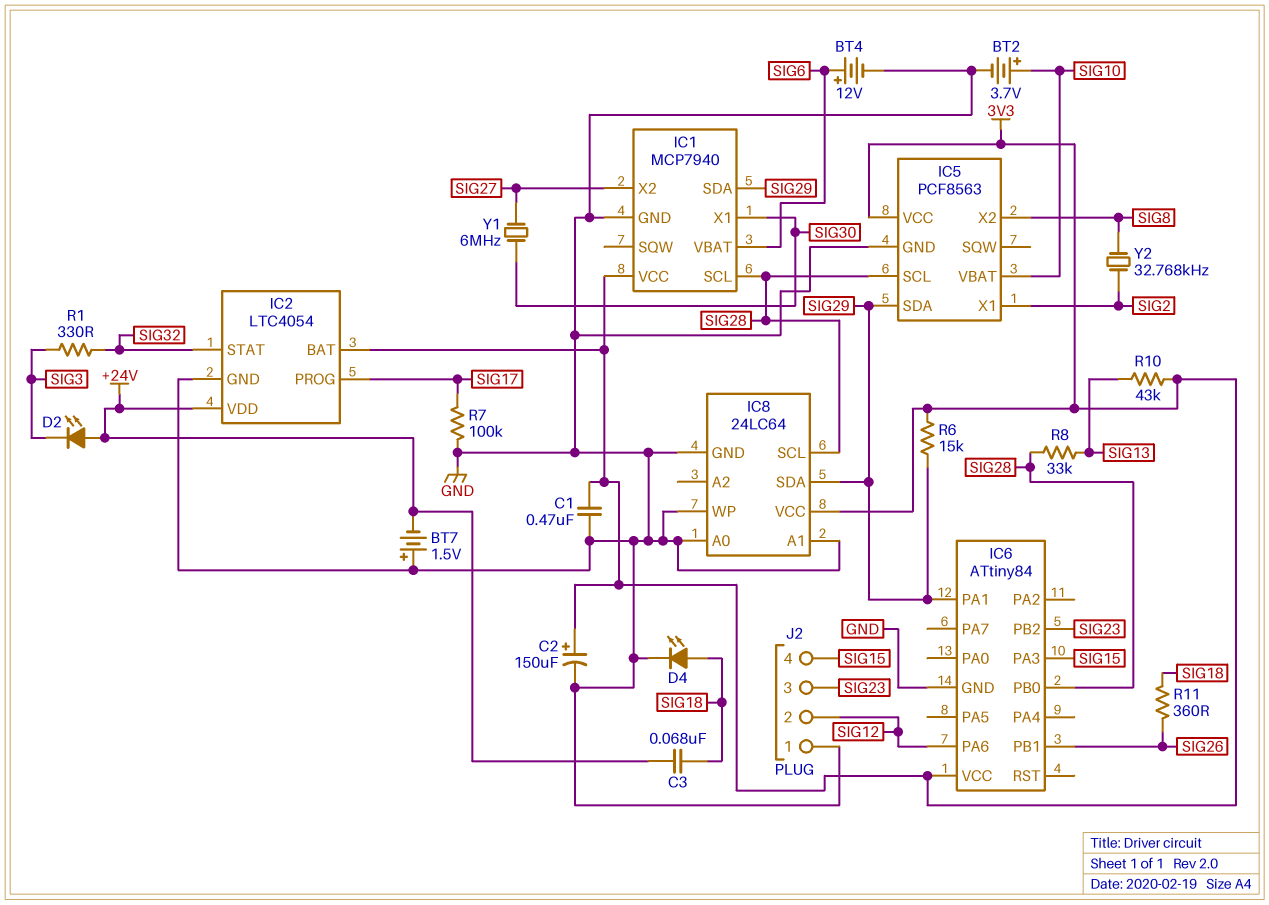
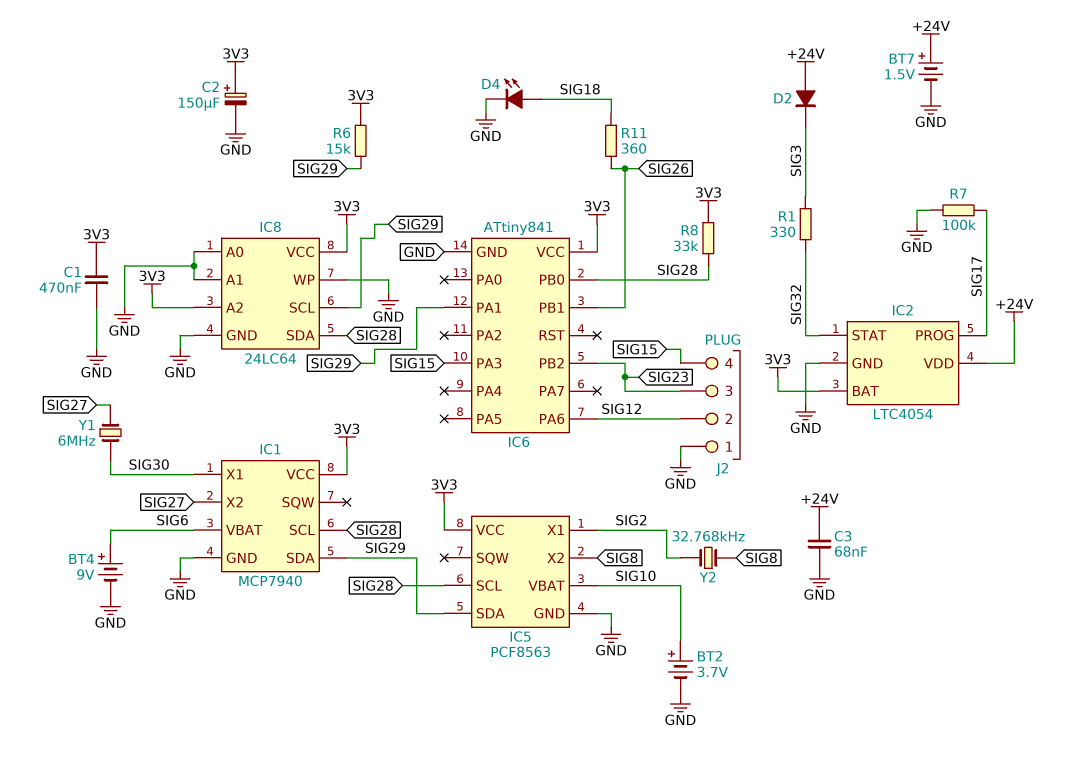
BT4: 12V (plus SIG6, minus GND) -> 9V (plus SIG6, minus GND)
BT7: 1.5V (plus GND, minus +24V) -> 1.5V (plus +24V, minus GND)
C3: 68nF (+24V, SIG18) -> 68nF (+24V, GND)
D2: LED (A +24V, K SIG3) -> diode (A +24V, K SIG3)
IC6: ATtiny84 -> ATtiny841
IC8 pin A2: none -> 3V3
IC8 pin SCL: SIG28 -> SIG29
IC8 pin SDA: SIG29 -> SIG28
R8: 33k (SIG13, SIG28) -> 33k (3V3, SIG28)
R10: 43k (3V3, SIG13) -> none

